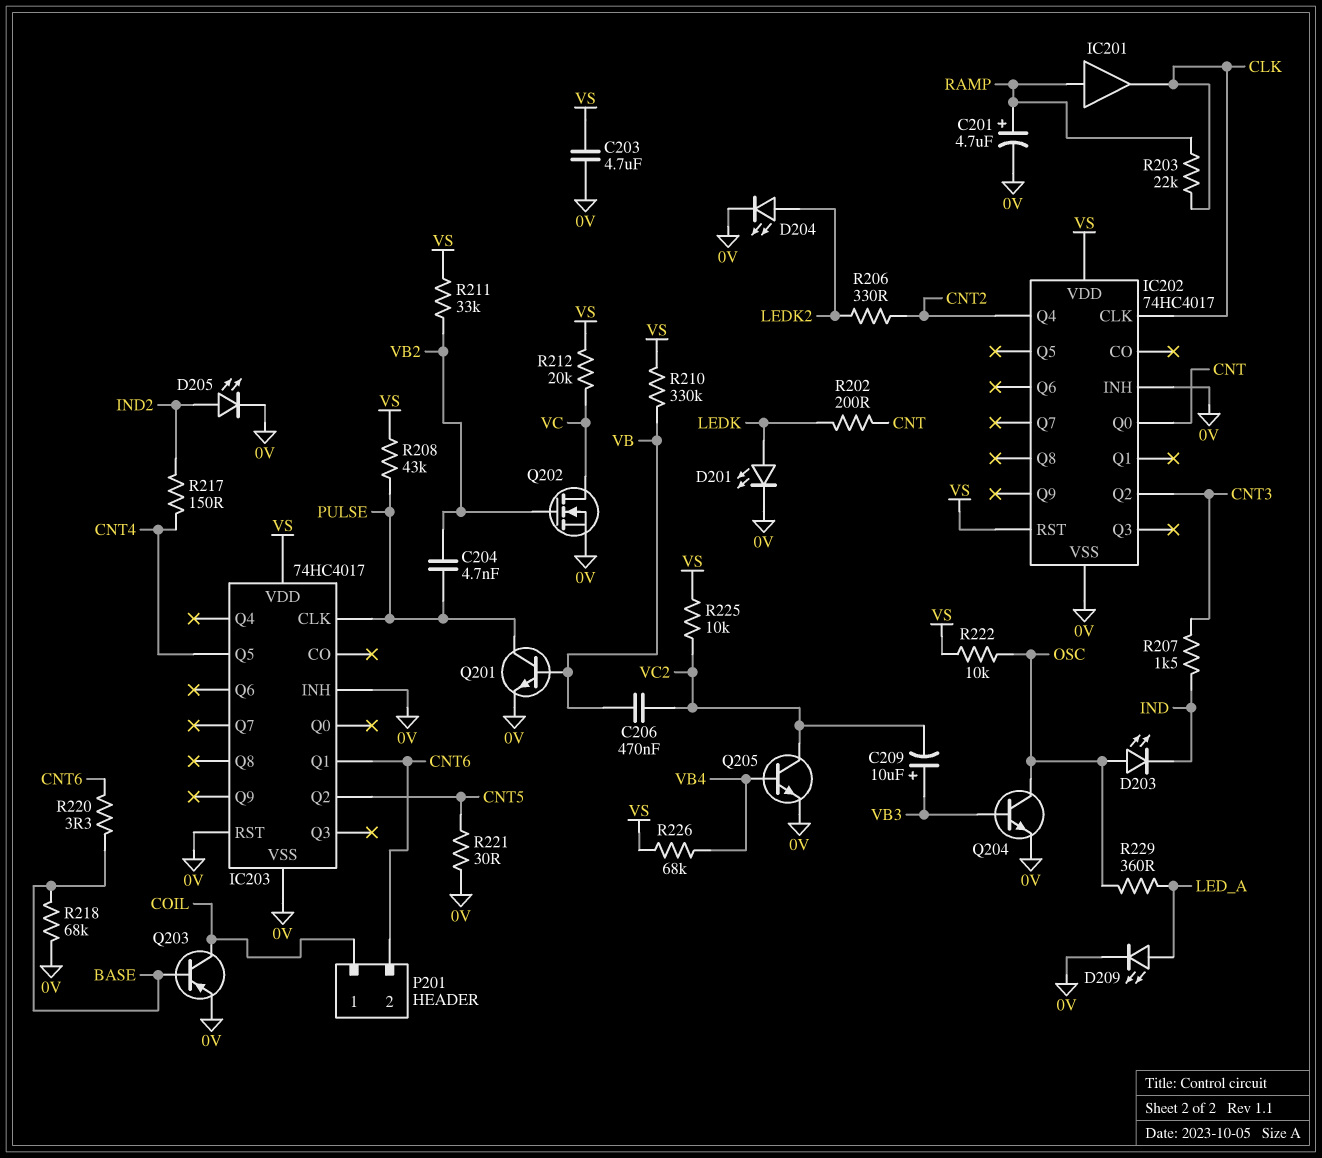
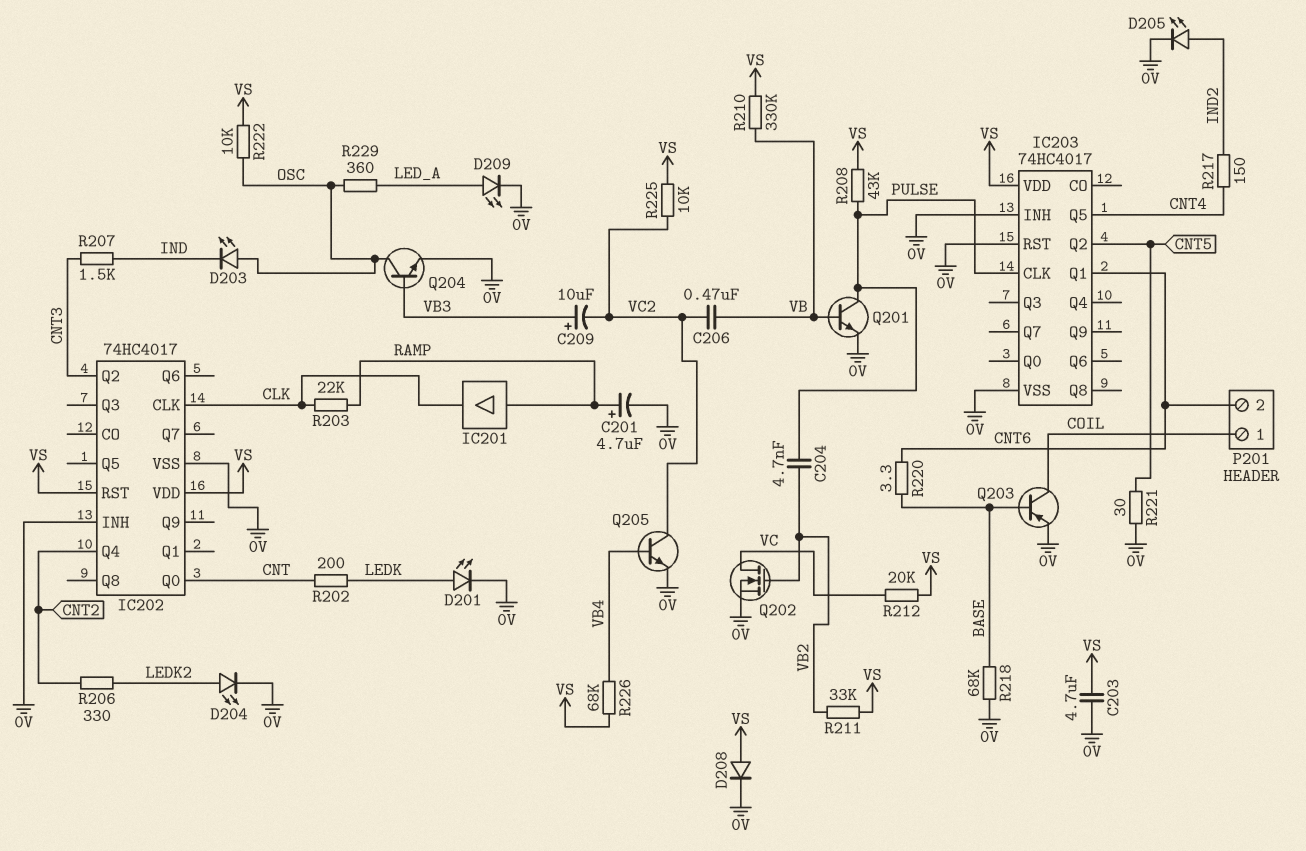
D208: none -> diode (A VS, K 0V)

